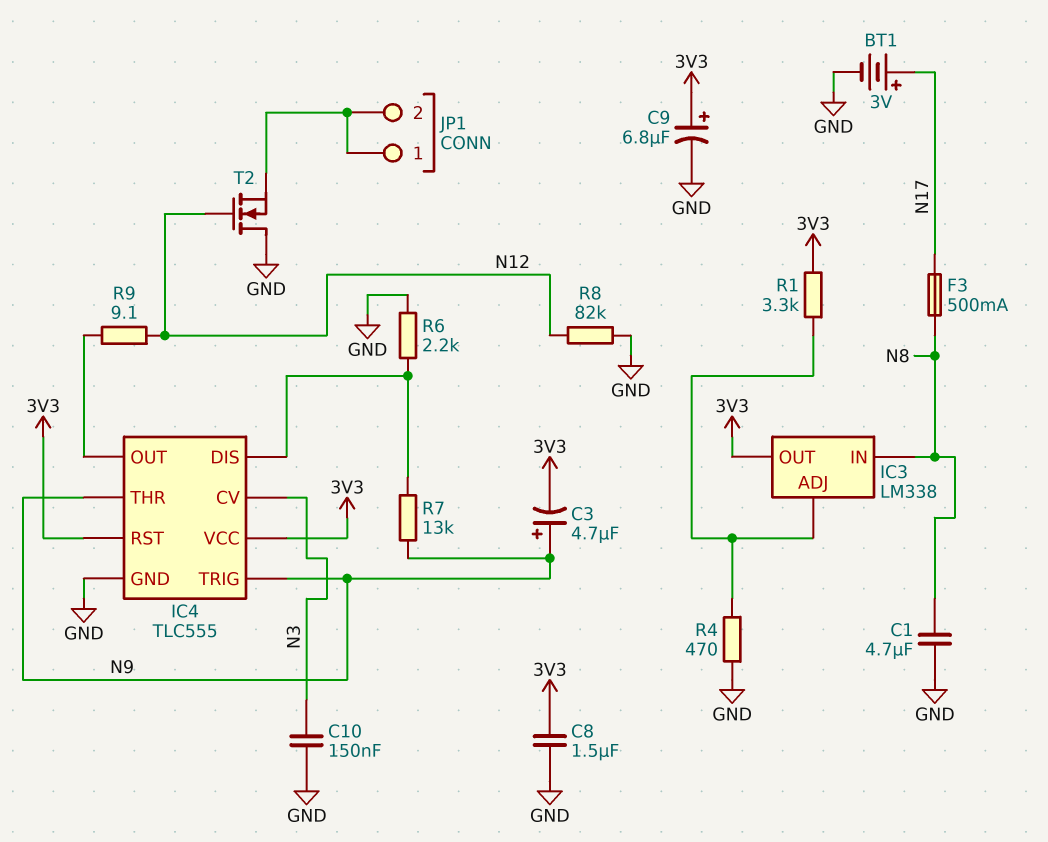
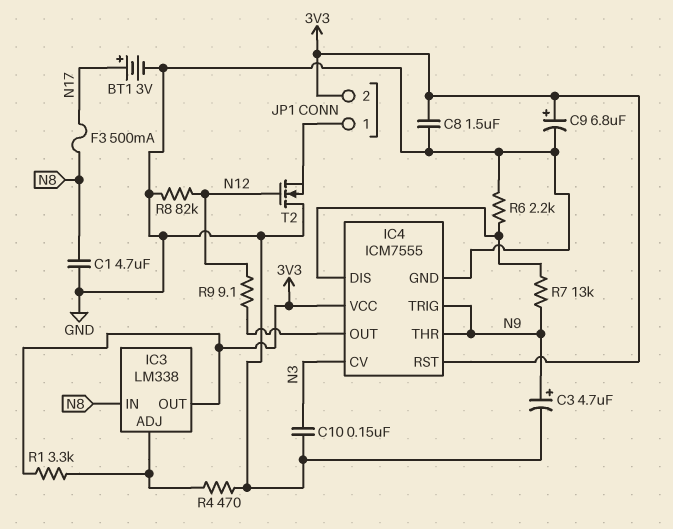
C3: 4.7uF (plus N9, minus 3V3) -> 4.7uF (plus N9, minus GND)
IC4: TLC555 -> ICM7555
JP1 pin 2: JP1/1 -> 3V3

